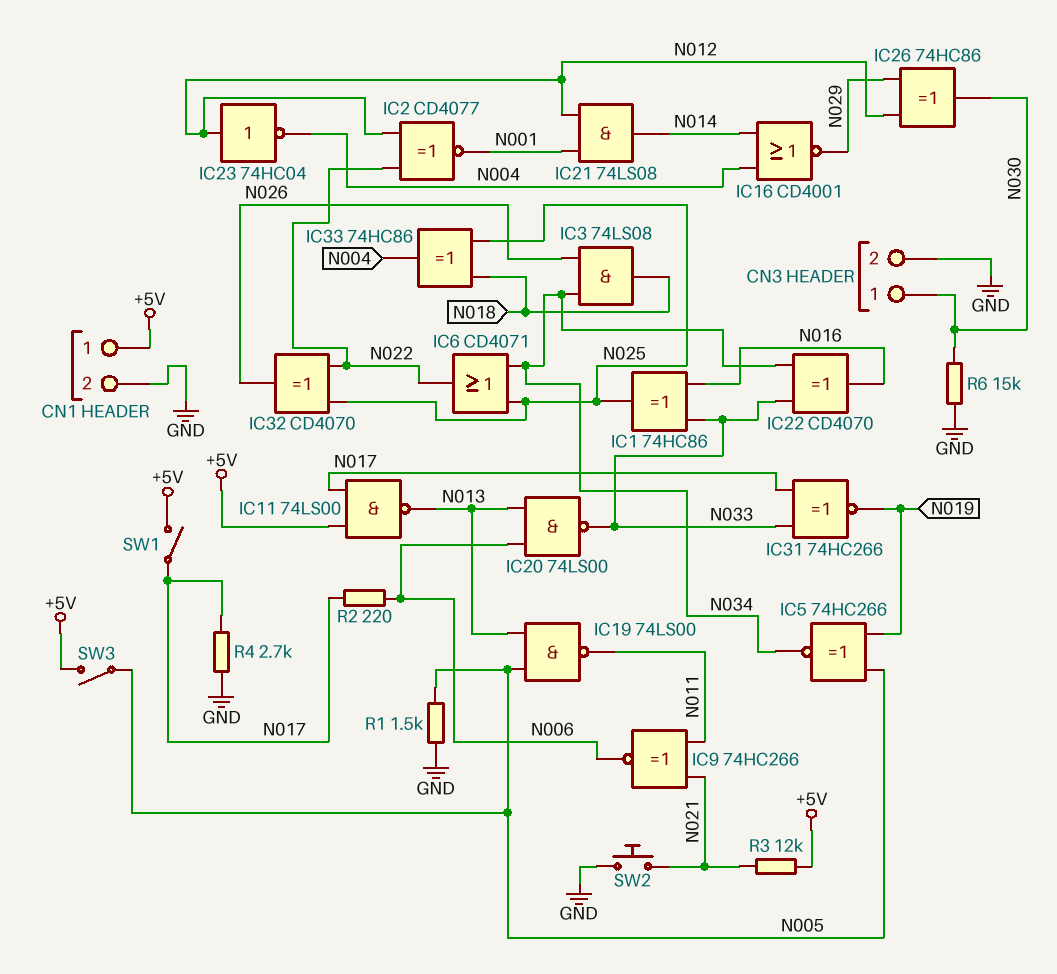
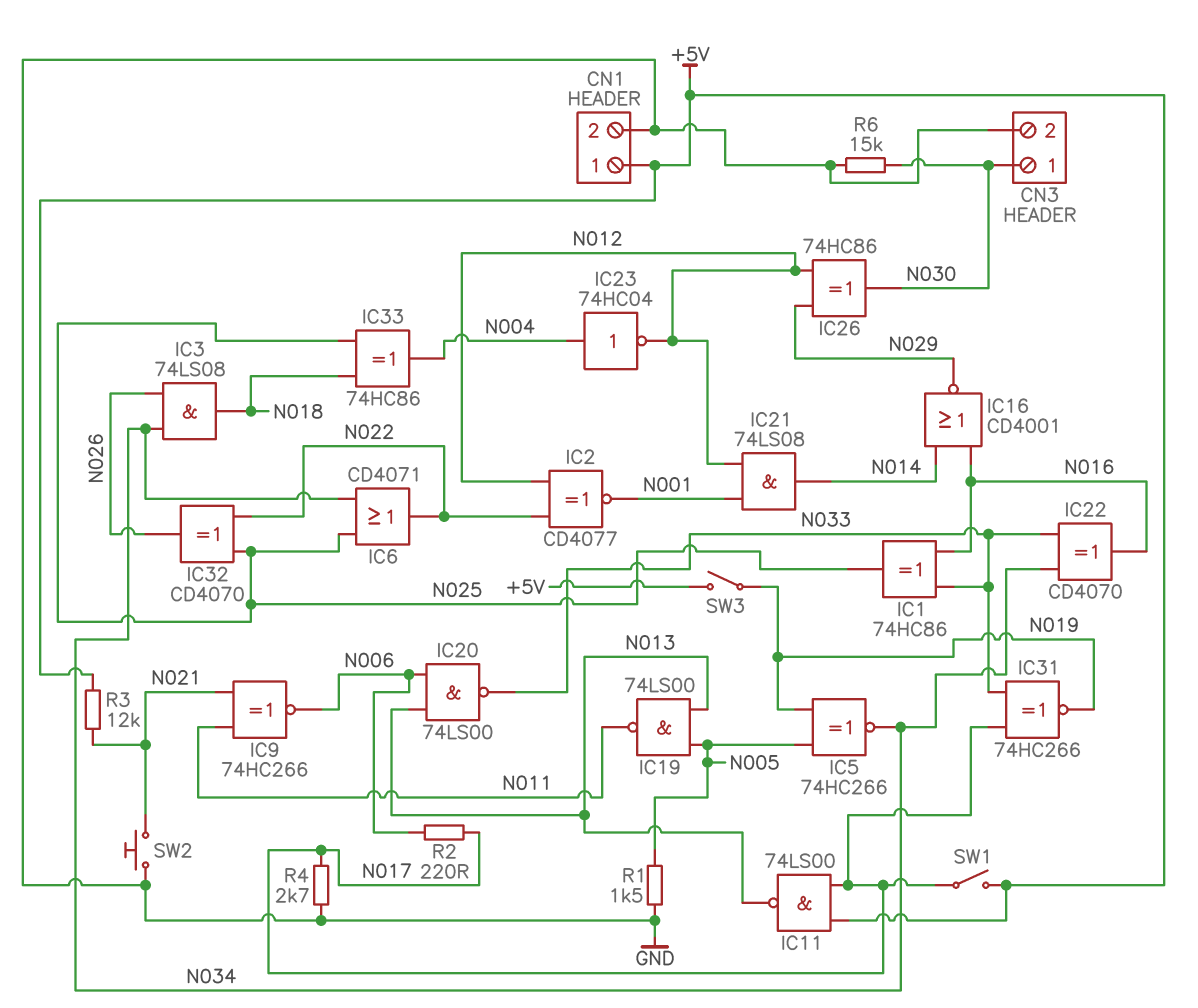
IC16: NOR CD4001 (in N004, in N014, out N029) -> NOR CD4001 (in N014, in N016, out N029)
IC23: NOT 74HC04 (in N012, out N004) -> NOT 74HC04 (in N004, out N012)
SW3: switch (+5V, N005) -> switch (+5V, N019)

